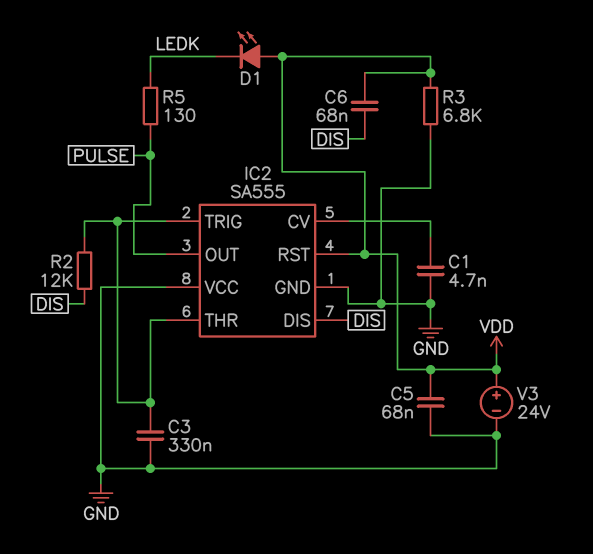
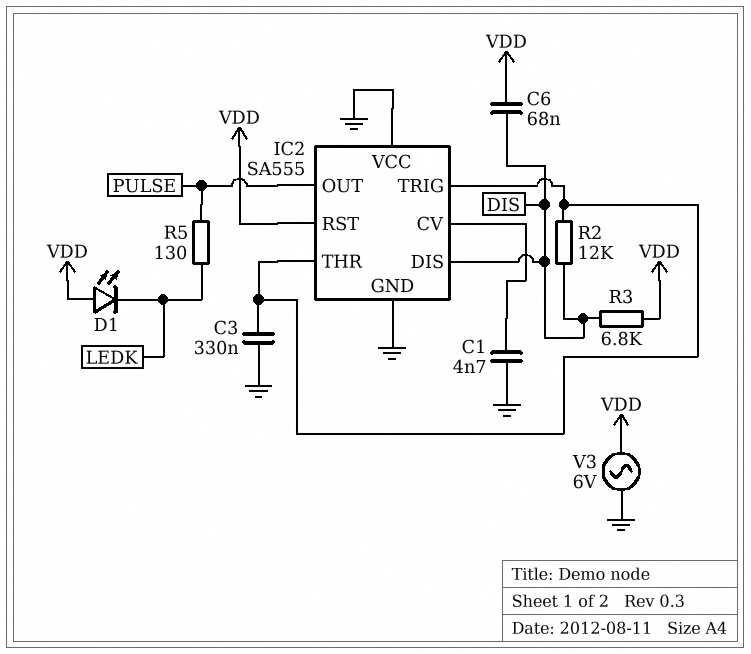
C5: 68nF (GND, VDD) -> none
R3: 6.8k (GND, VDD) -> 6.8k (DIS, VDD)
V3: 24V (plus VDD, minus GND) -> AC 6V (GND, VDD)

